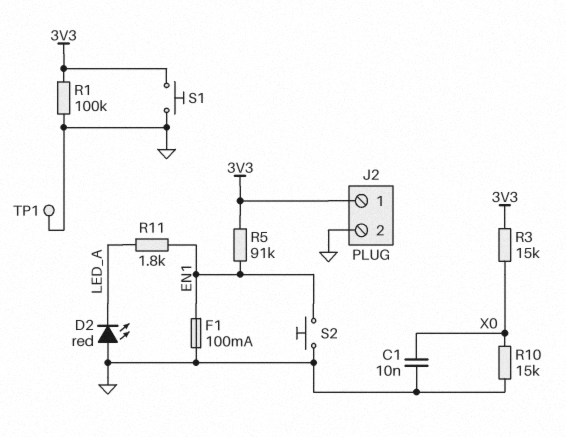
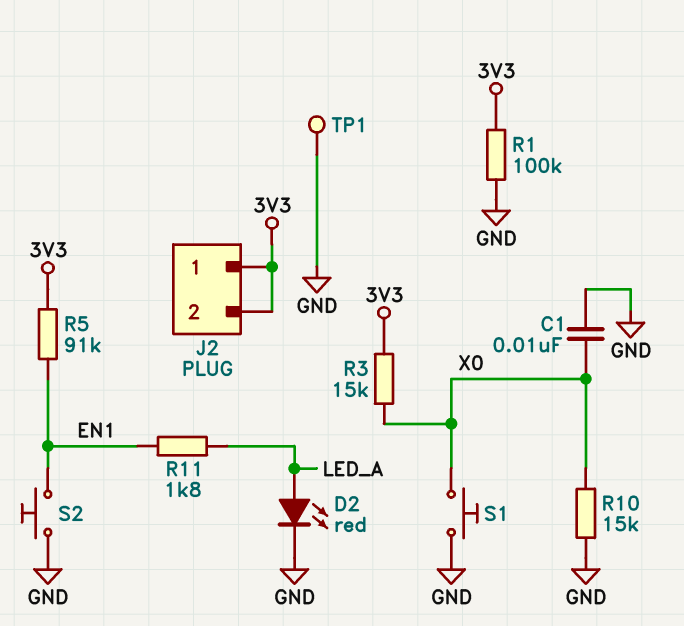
D2: LED red (A GND, K LED_A) -> LED red (A LED_A, K GND)
F1: 100mA (EN1, GND) -> none
J2 pin 2: GND -> 3V3
S1: button (3V3, GND) -> button (GND, X0)

